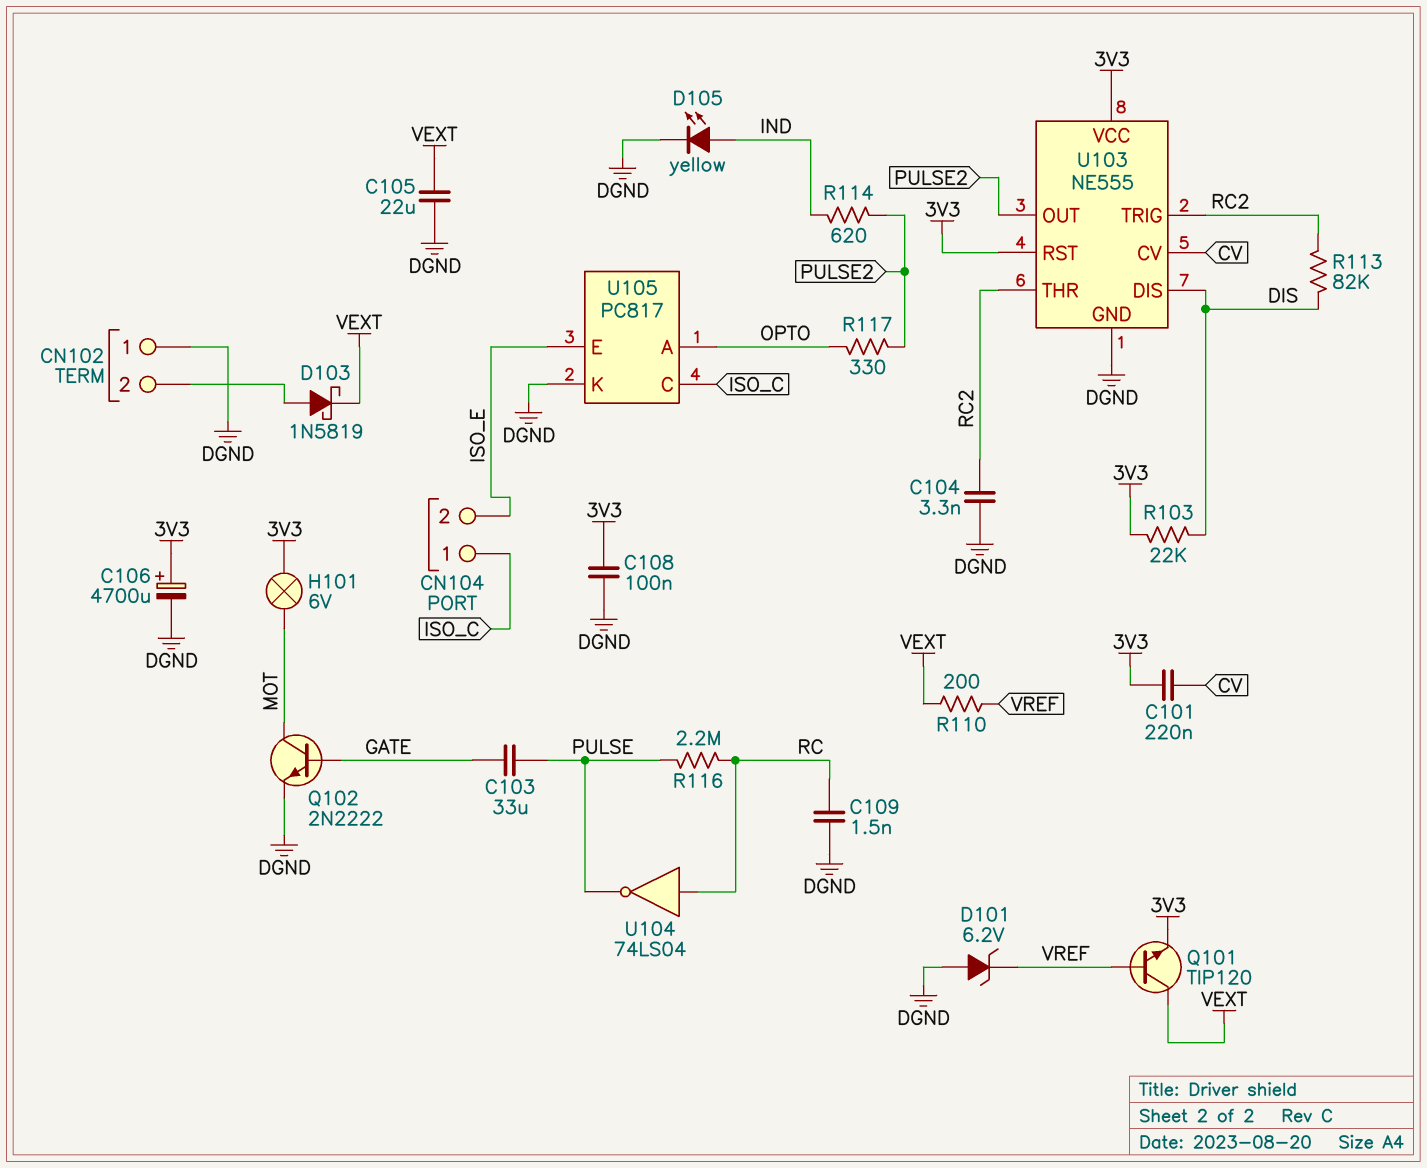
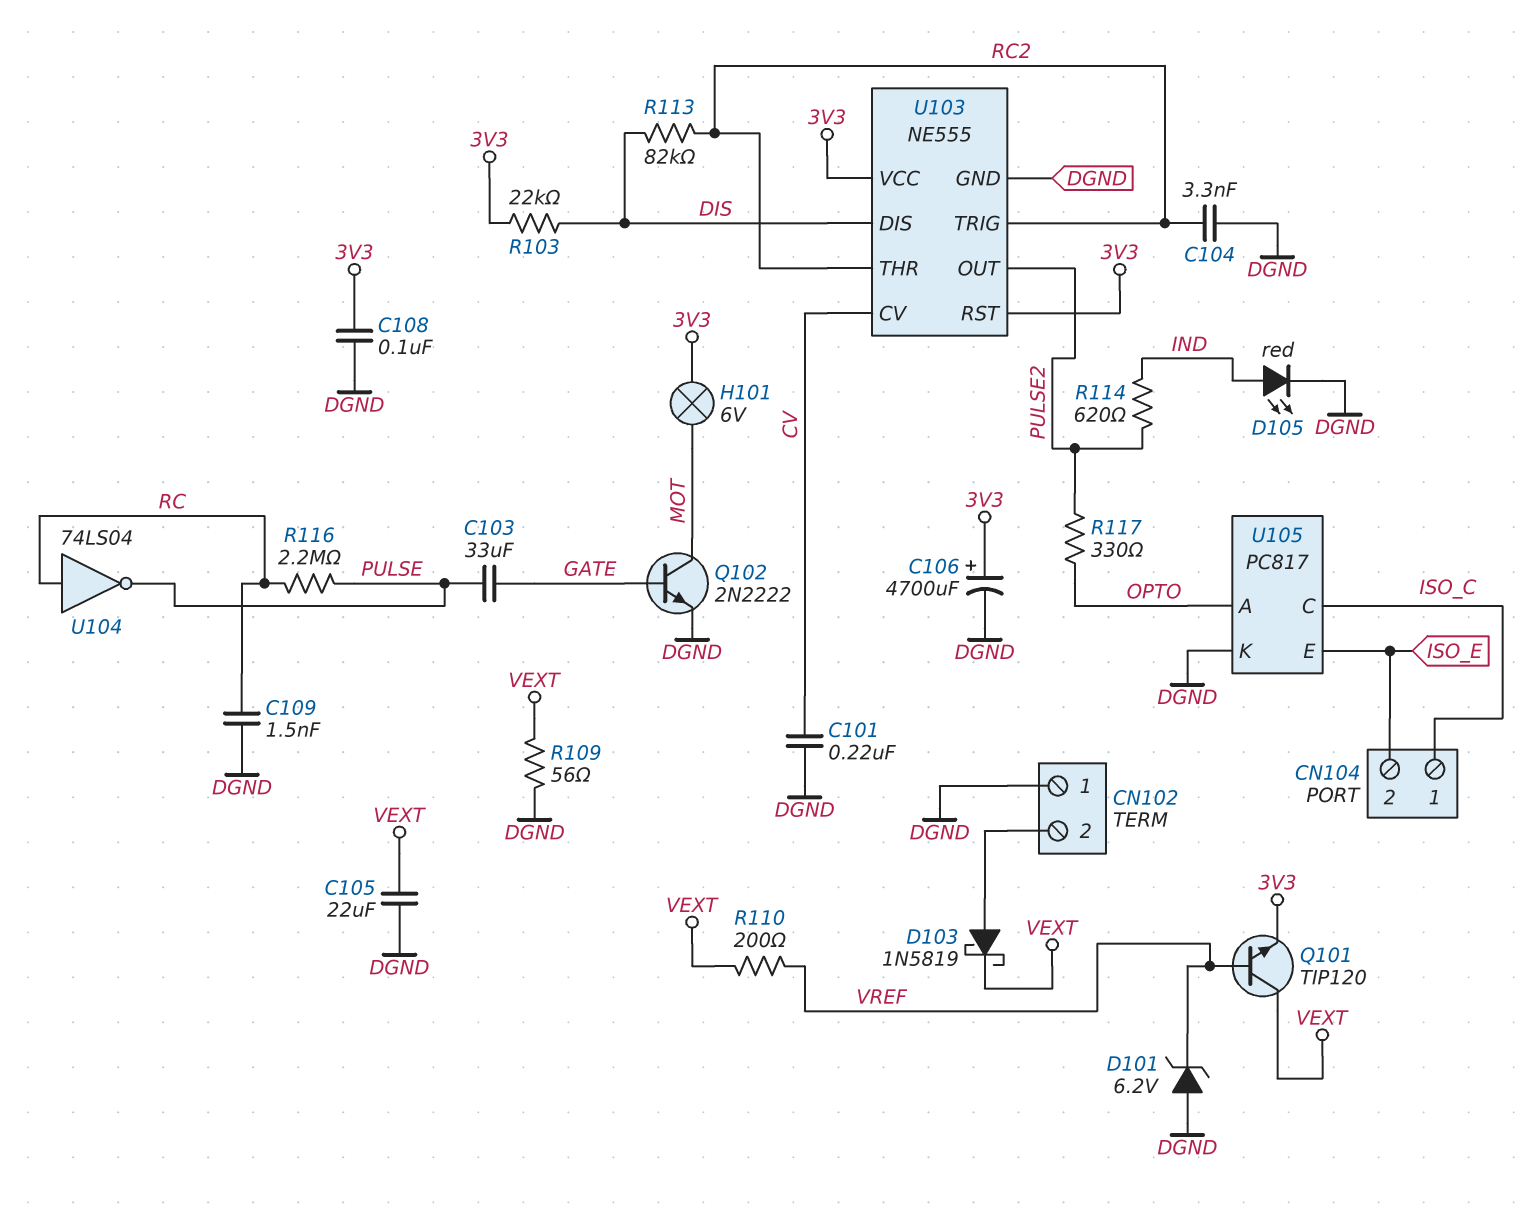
C101: 220nF (3V3, CV) -> 220nF (CV, DGND)
D105: LED yellow (A IND, K DGND) -> LED red (A IND, K DGND)
R109: none -> 56 (DGND, VEXT)

